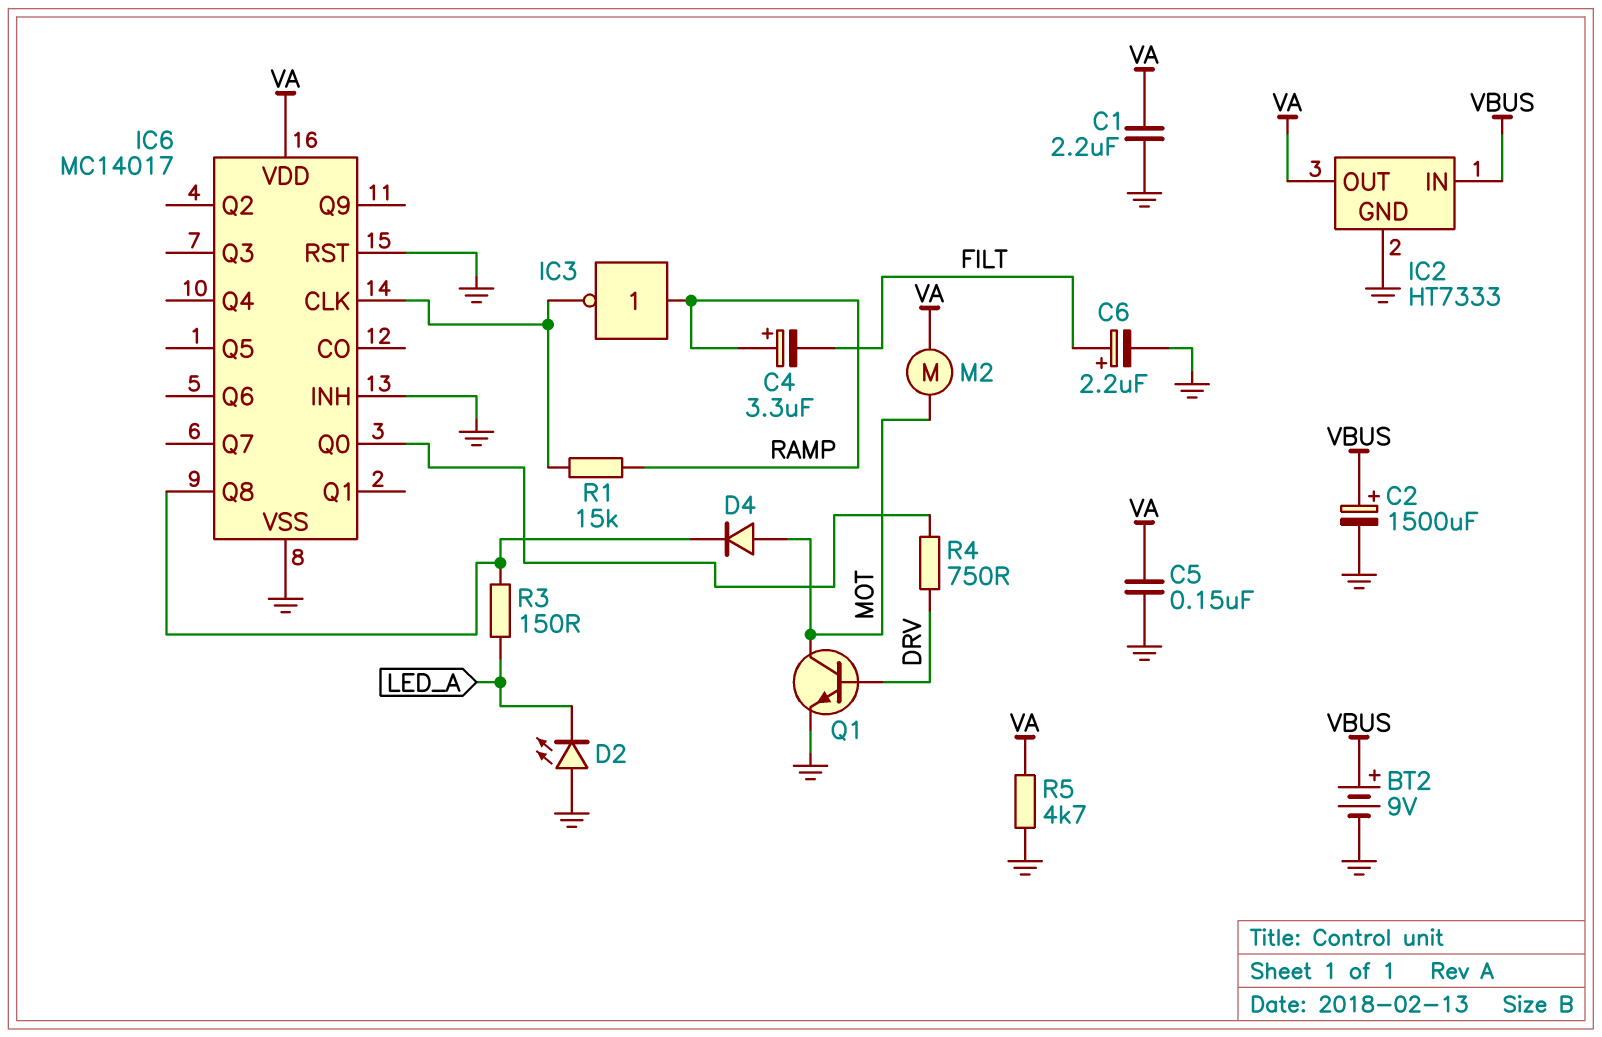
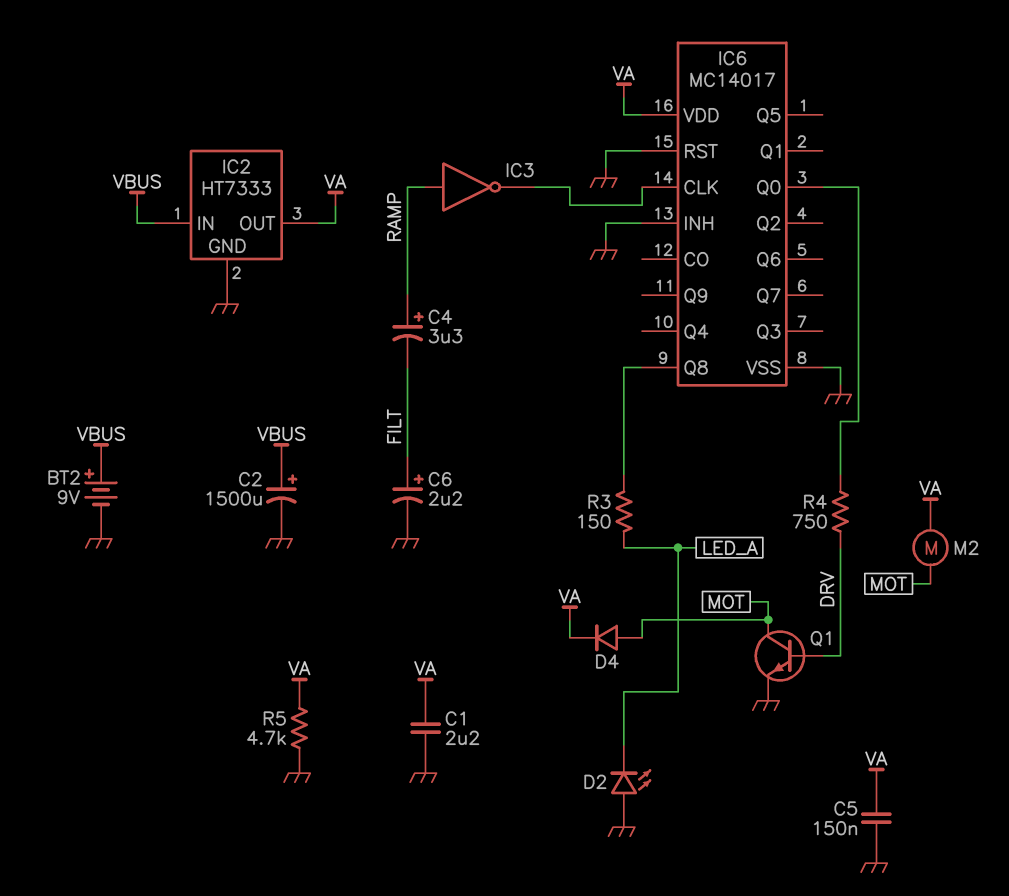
D4: diode (A MOT, K IC6/Q8) -> diode (A MOT, K VA)
R1: 15k (IC6/CLK, RAMP) -> none

